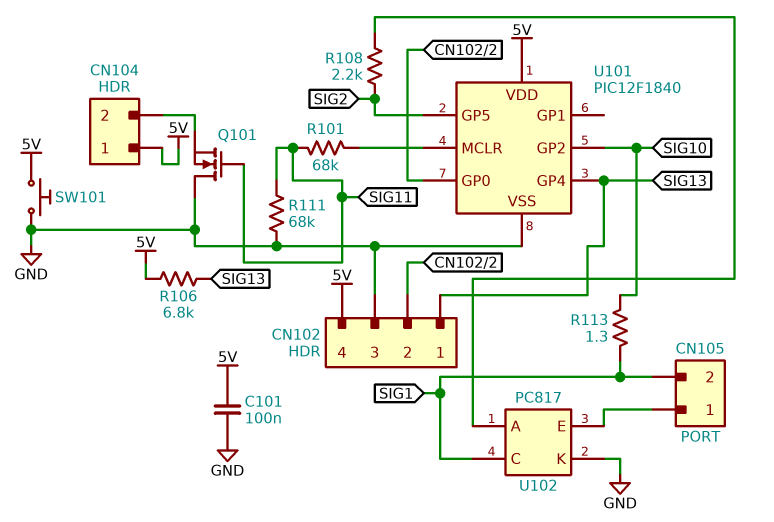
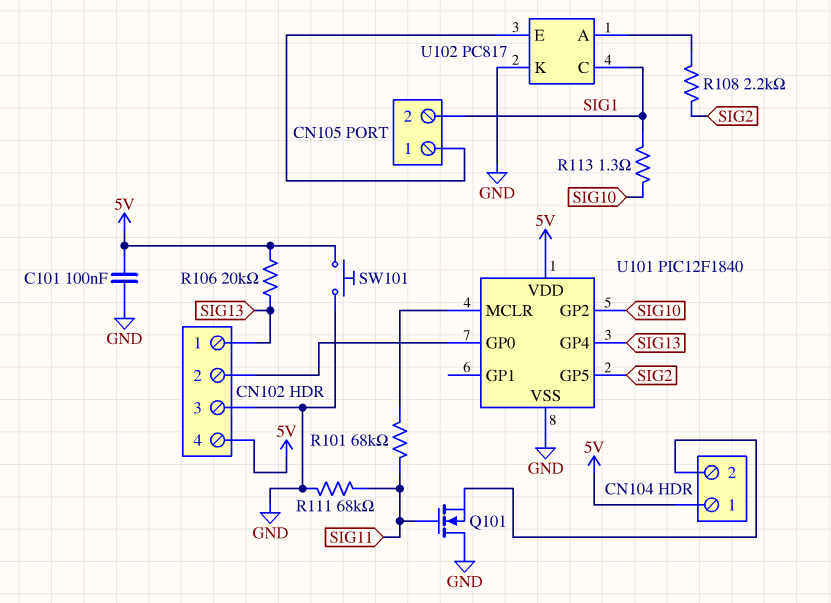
R106: 6.8k (5V, SIG13) -> 20k (5V, SIG13)

